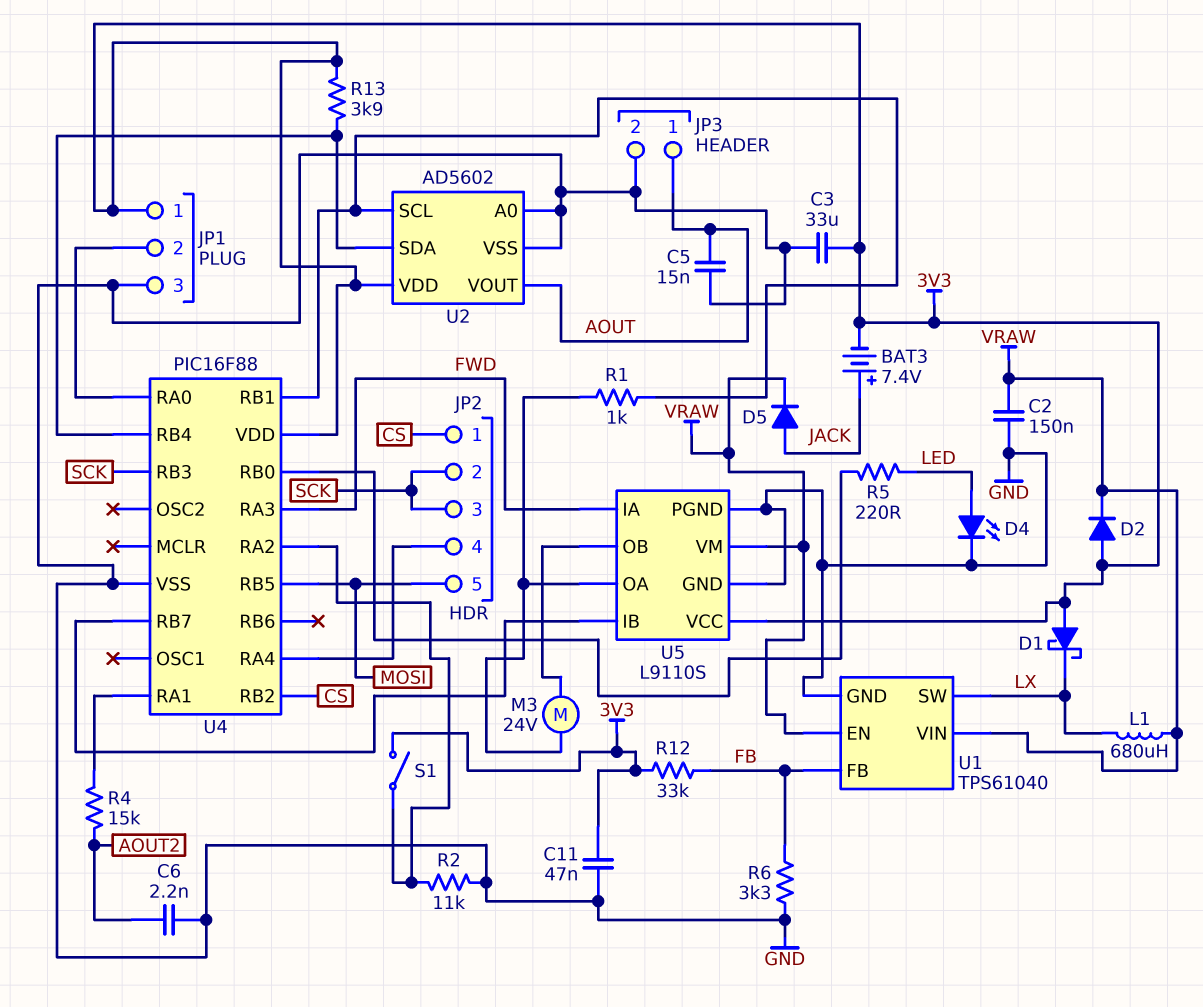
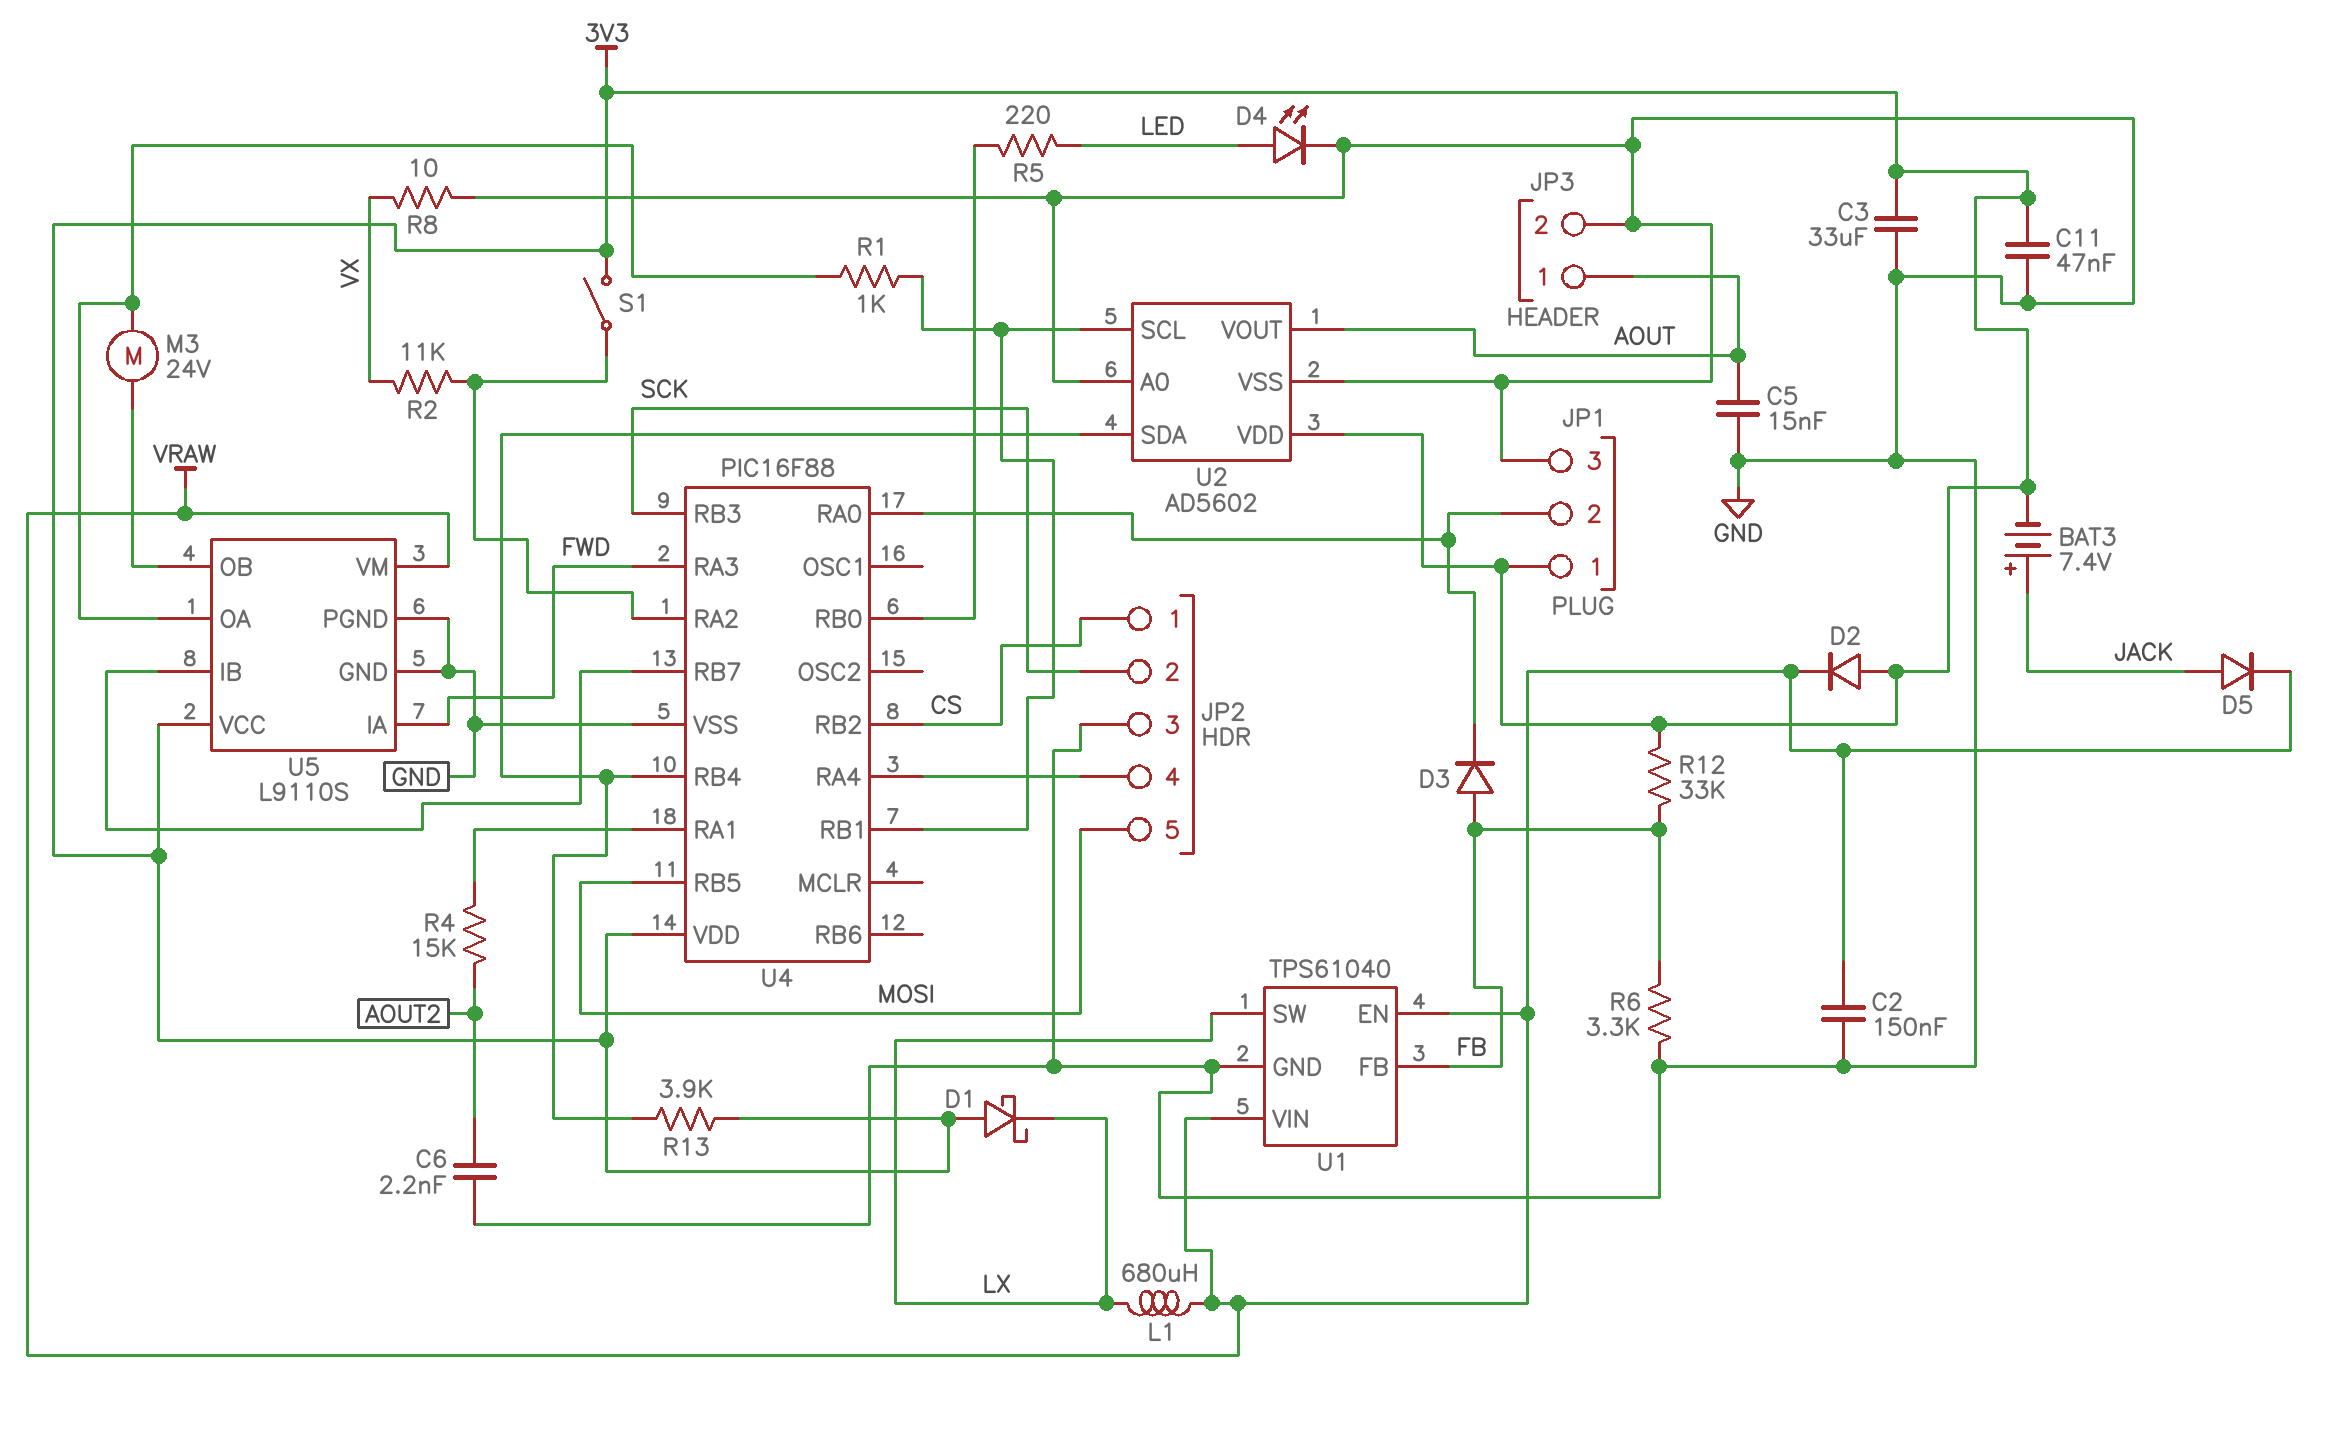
D3: none -> diode (A FB, K JP1/2)
JP2 pin 3: SCK -> GND
R2: 11k (GND, U4/RA2) -> 11k (U4/RA2, VX)
R8: none -> 10 (GND, VX)

